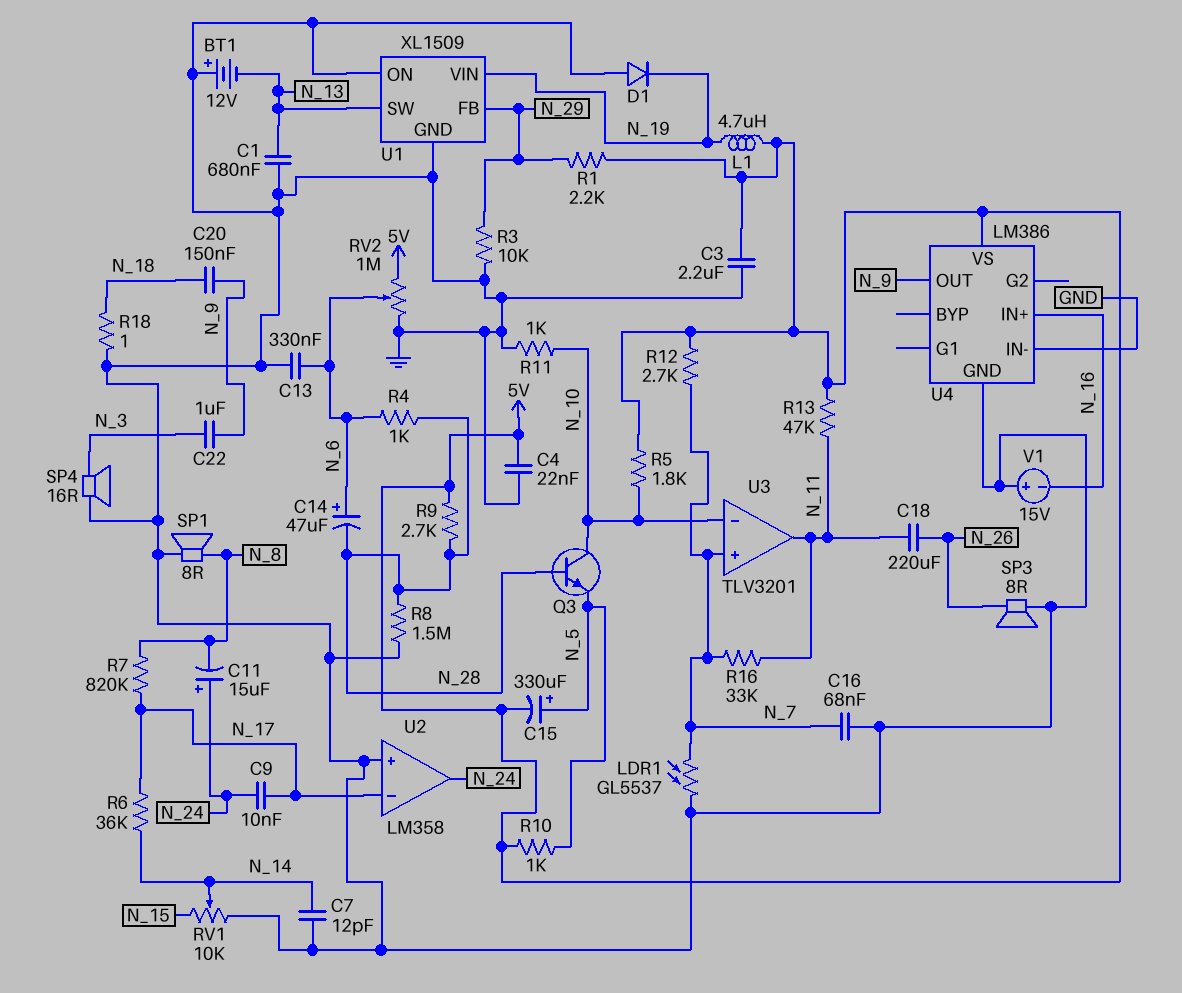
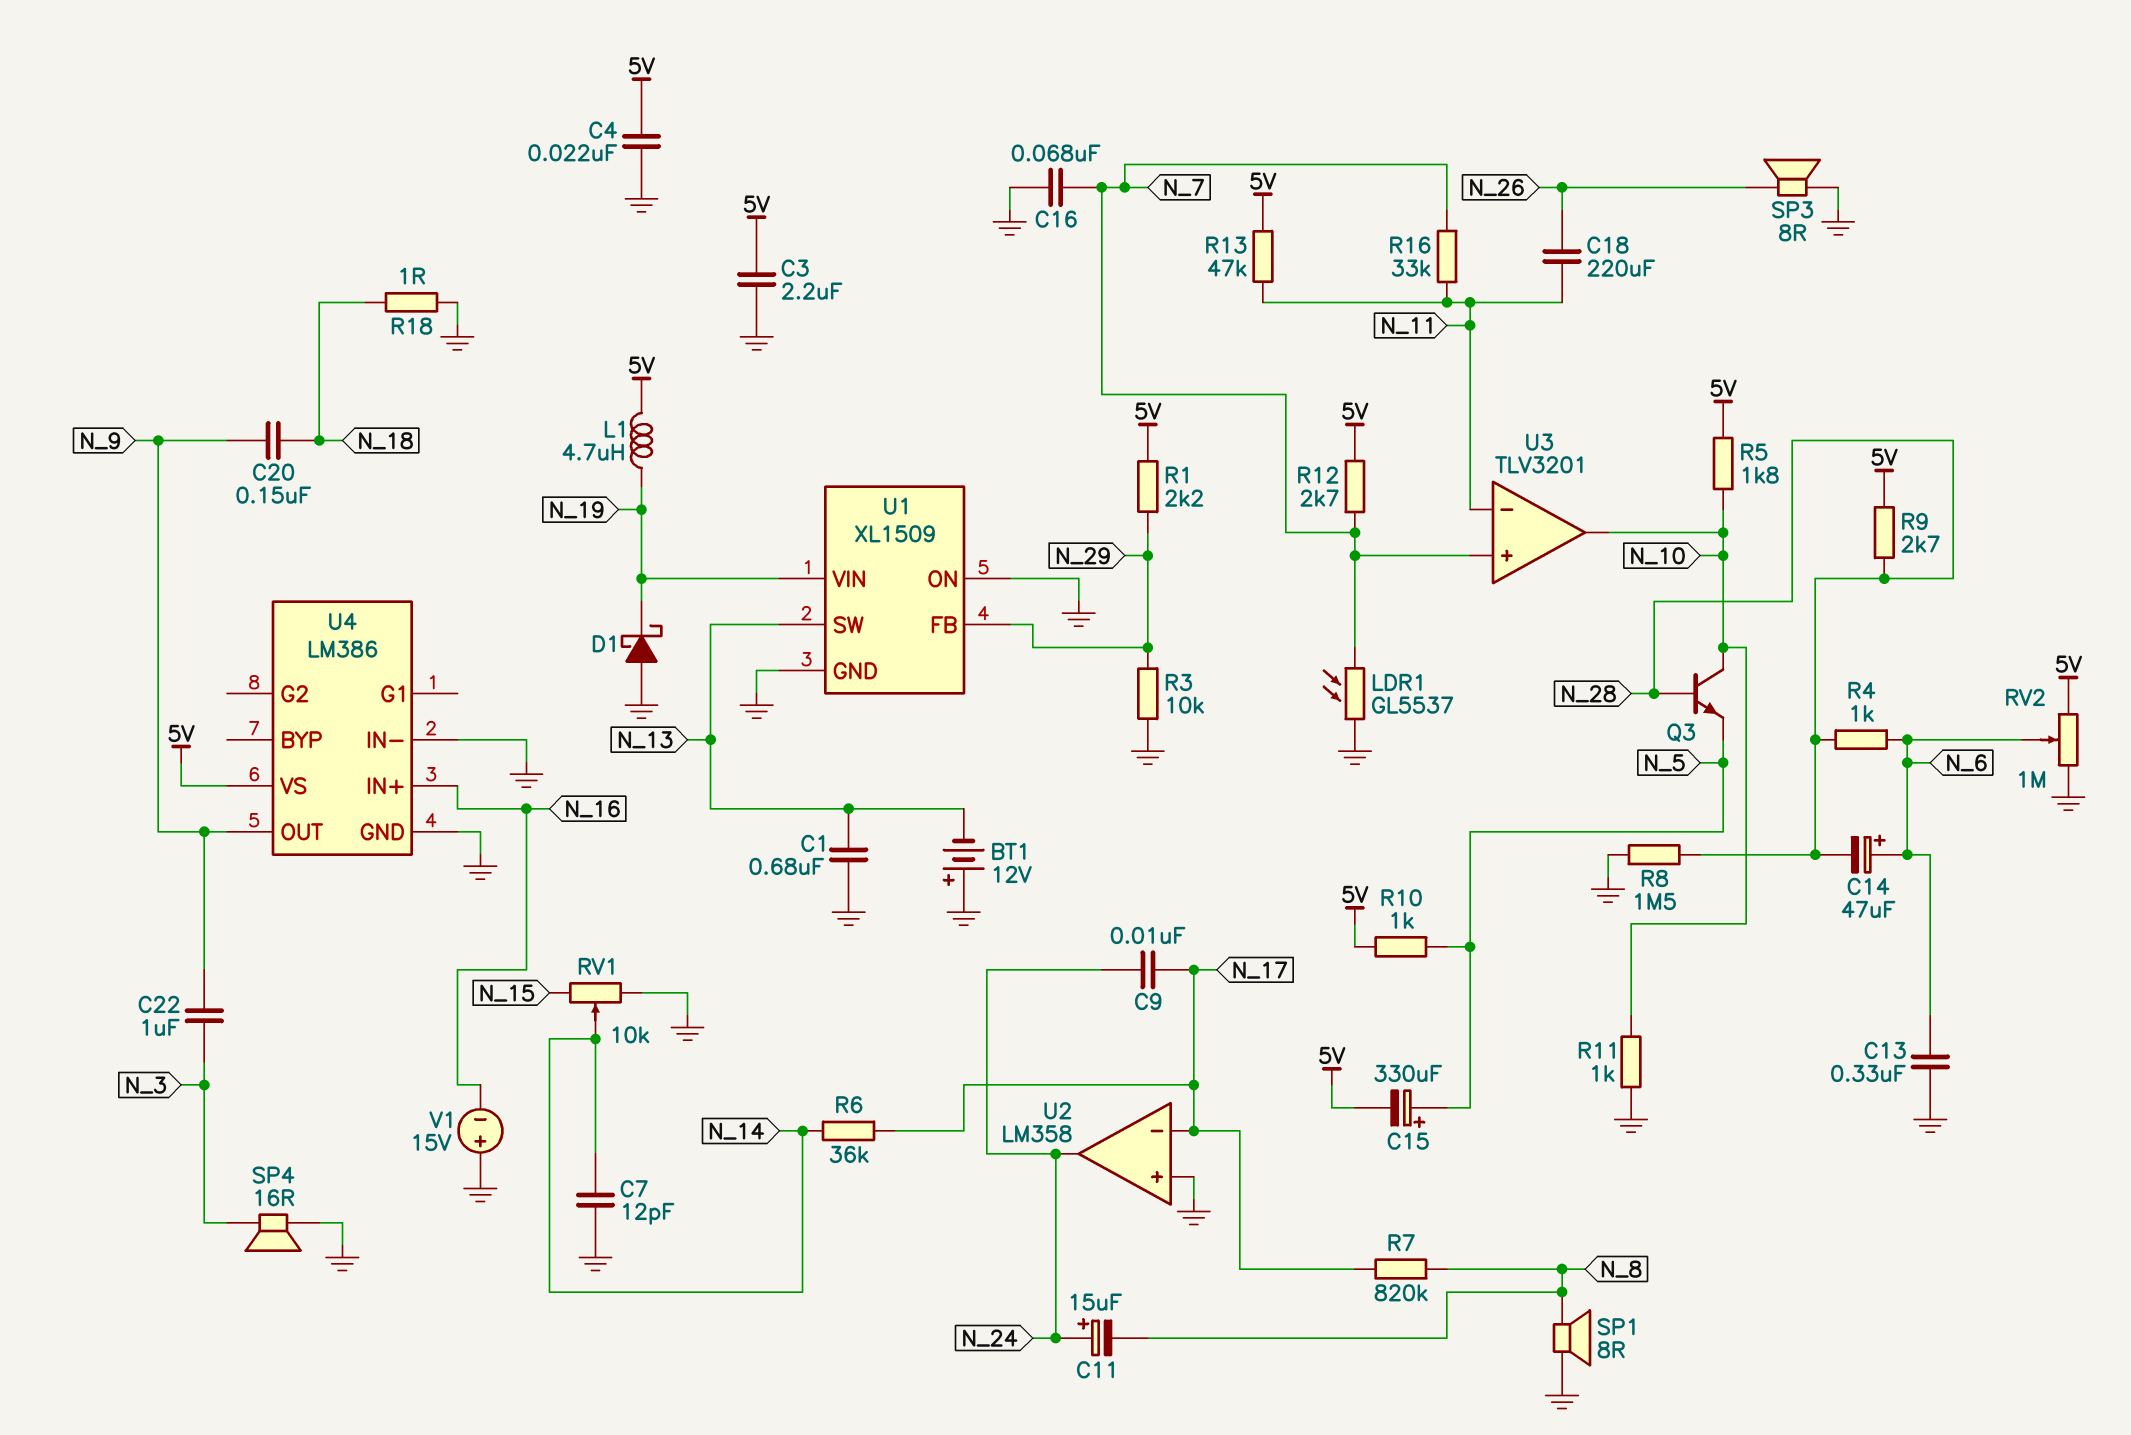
D1: diode (A GND, K N_19) -> schottky (A GND, K N_19)
U3 pin in-: N_10 -> N_11
U3 pin out: N_11 -> N_10

